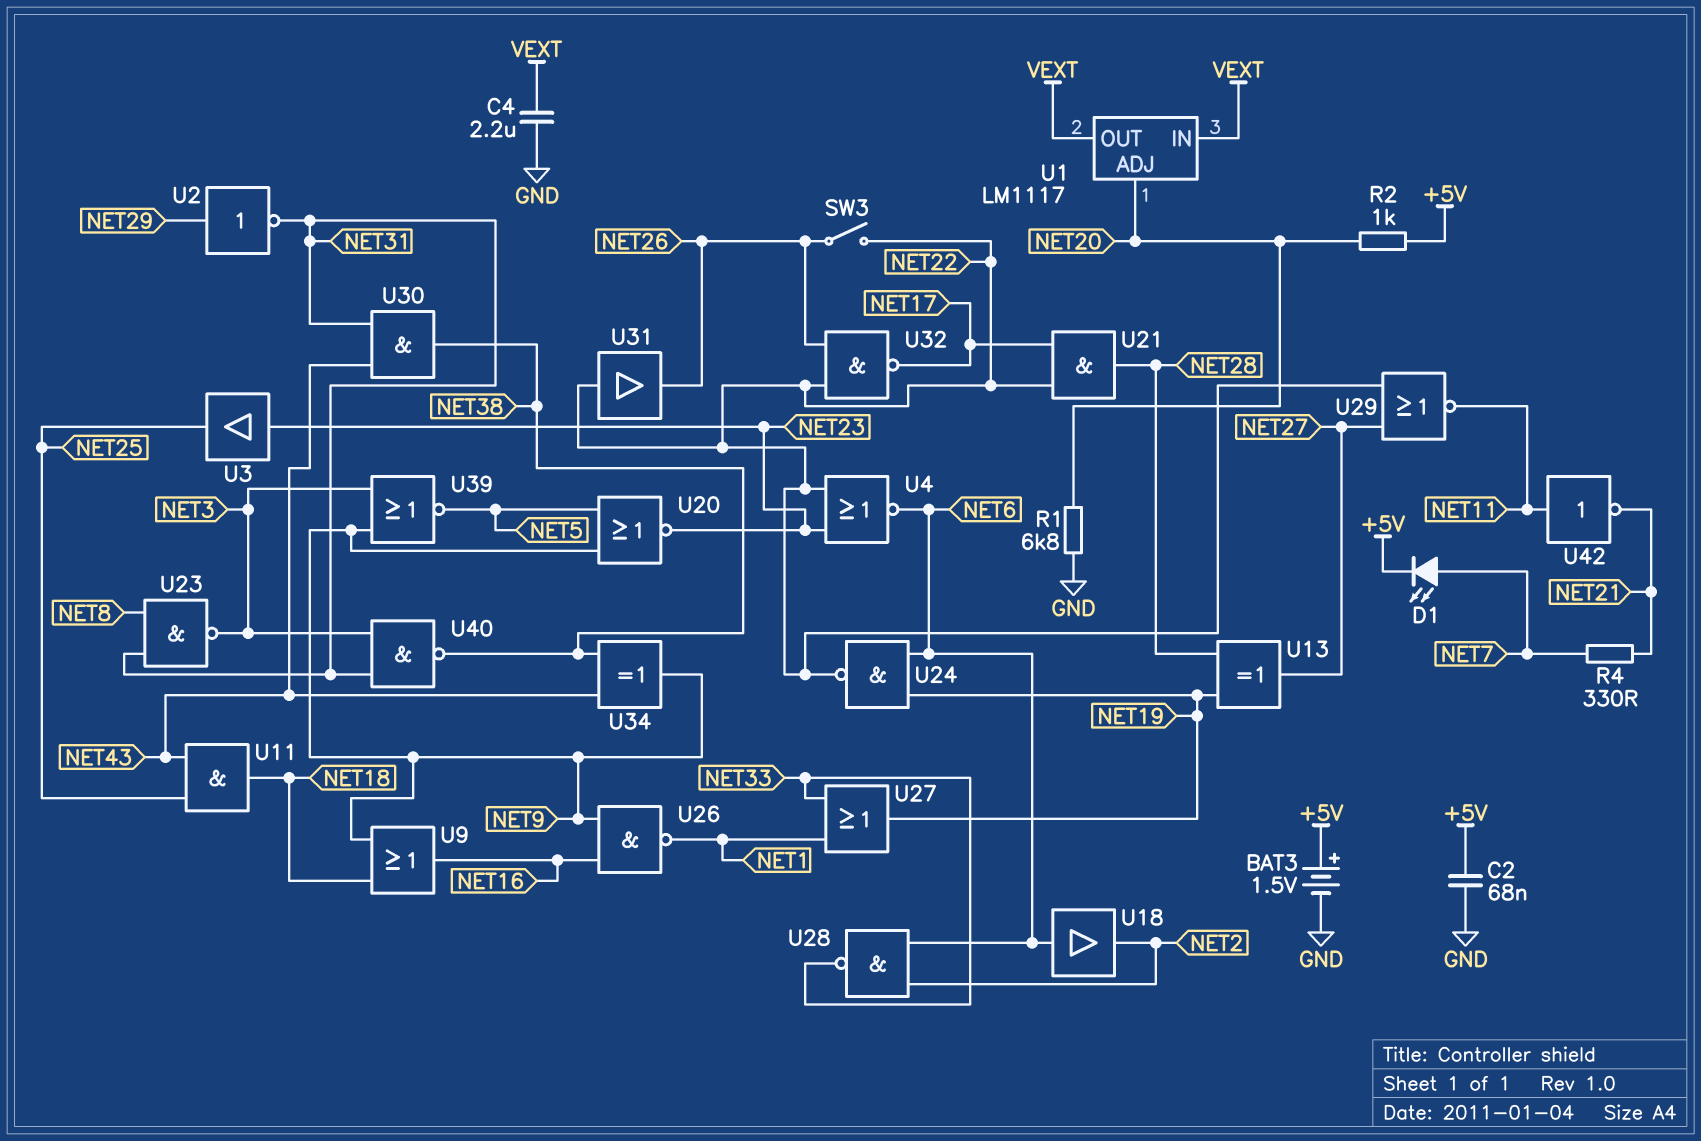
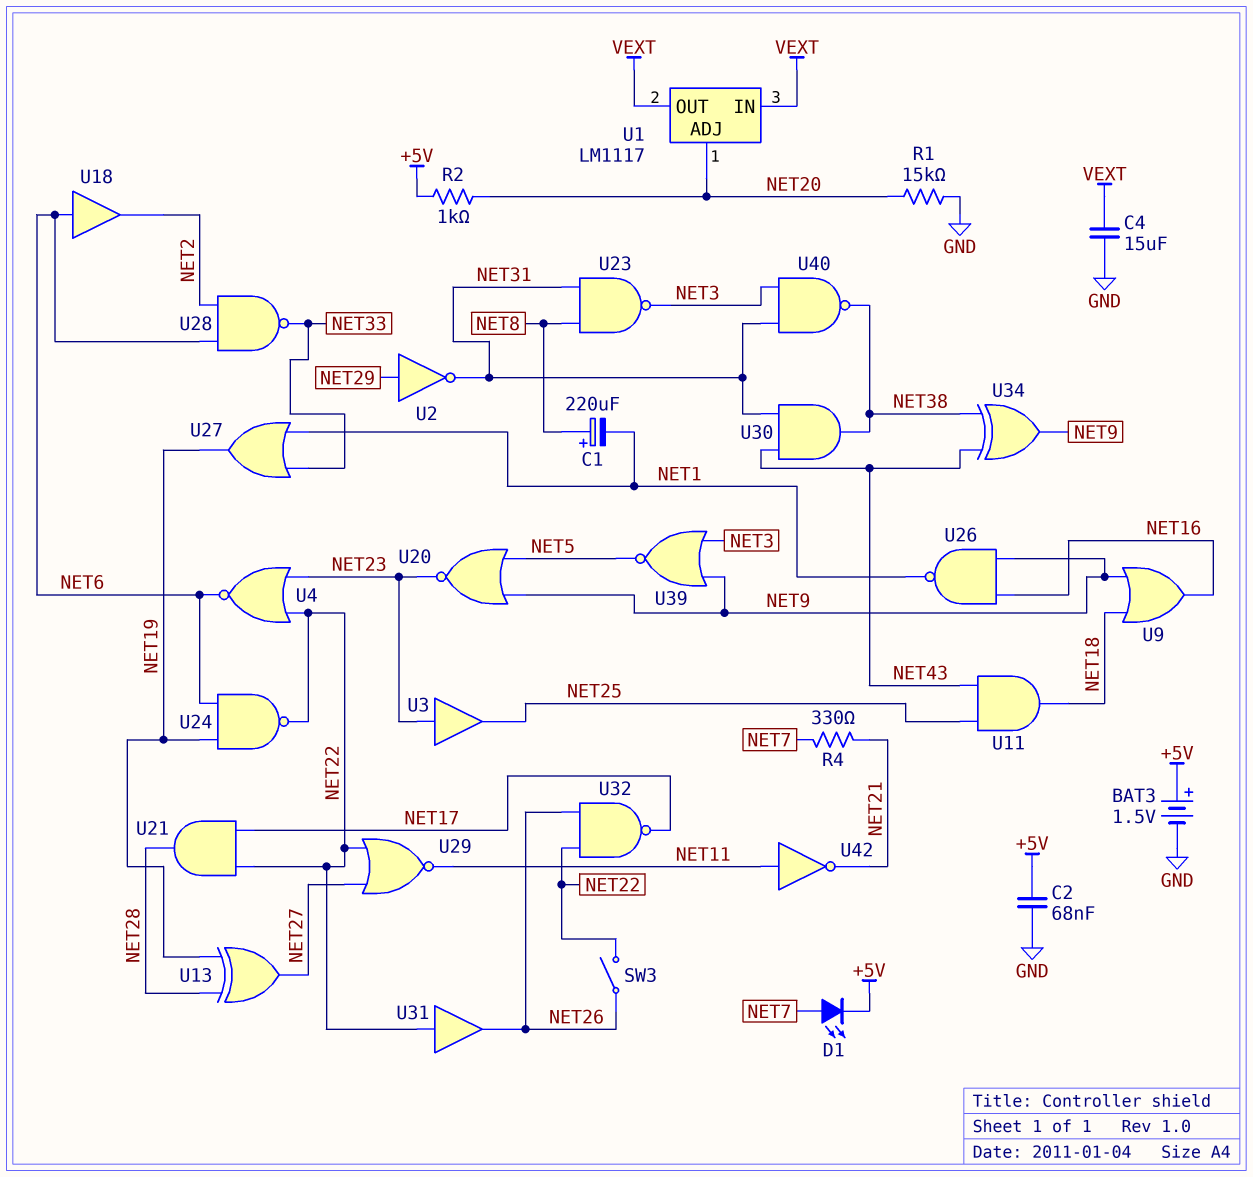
C1: none -> 220uF (plus NET8, minus NET1)
C4: 2.2uF (GND, VEXT) -> 15uF (GND, VEXT)
R1: 6.8k (GND, NET20) -> 15k (GND, NET20)

